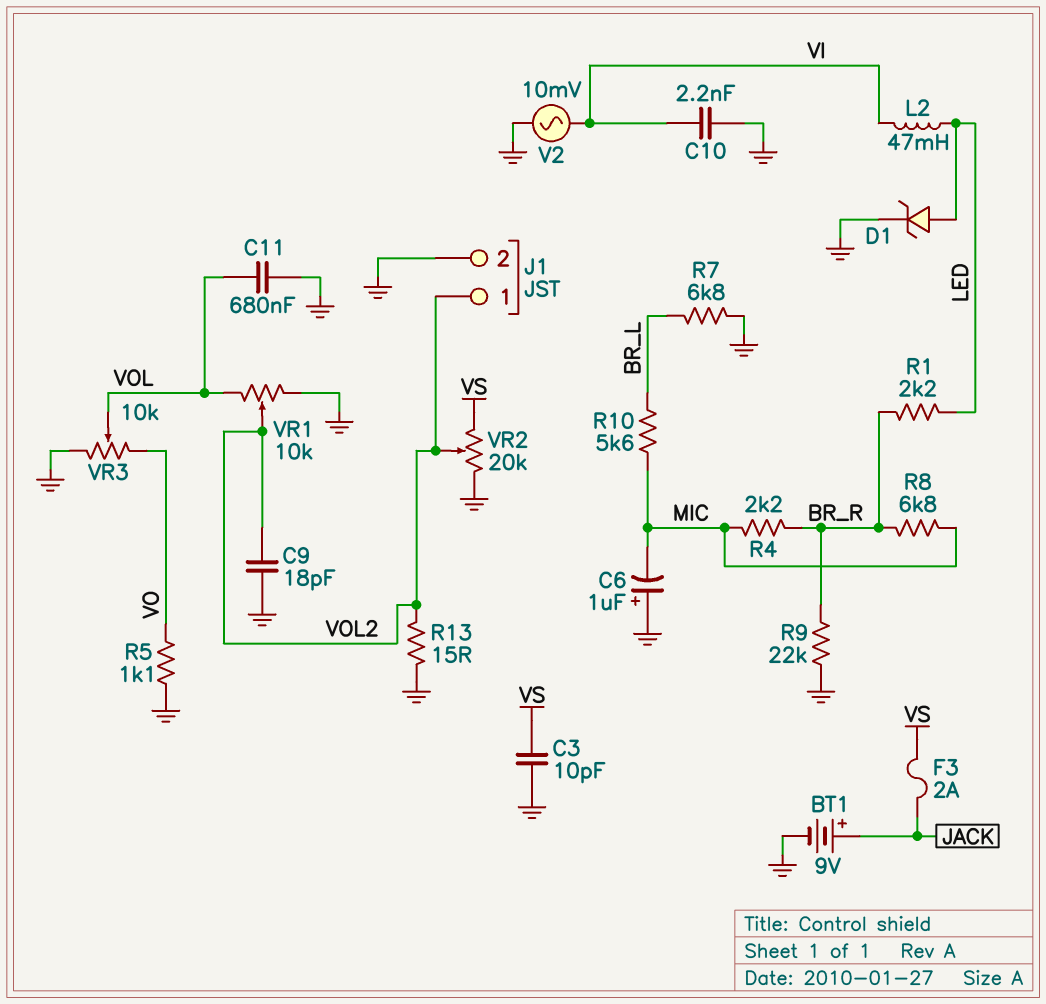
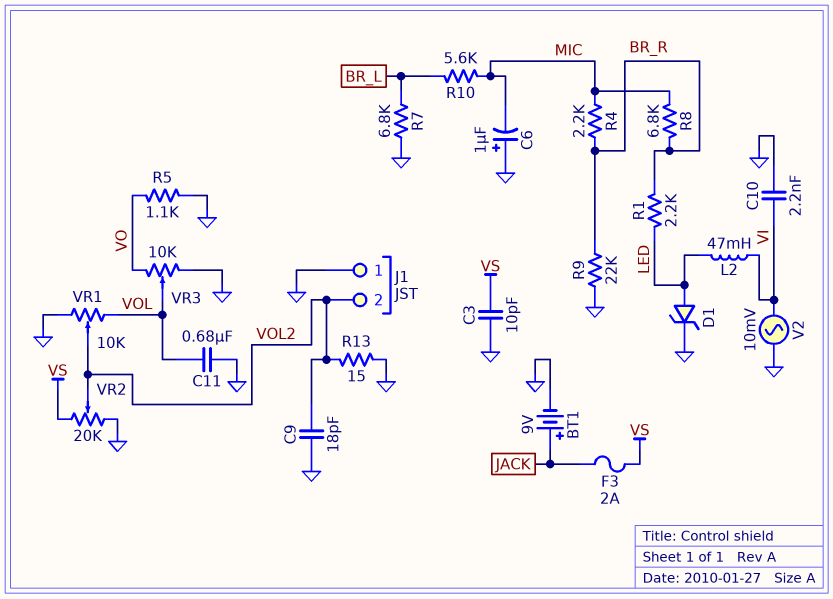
J1 pin 1: VOL2 -> GND
J1 pin 2: GND -> VOL2

